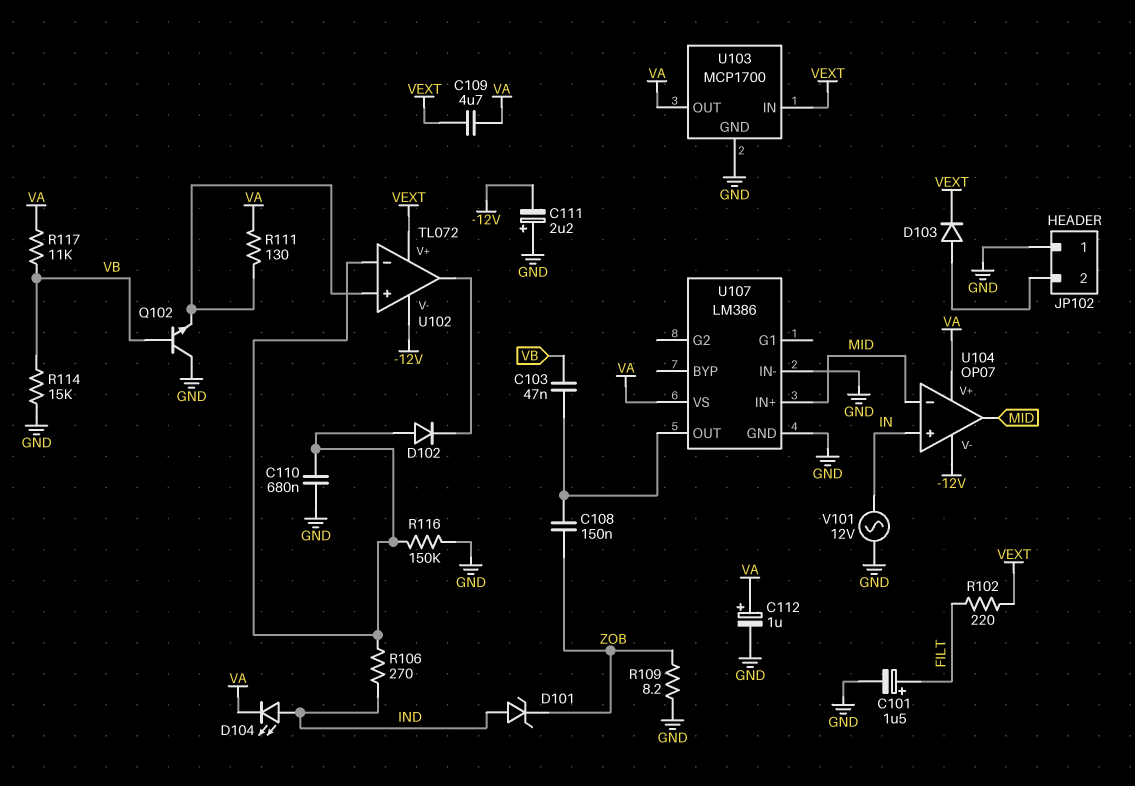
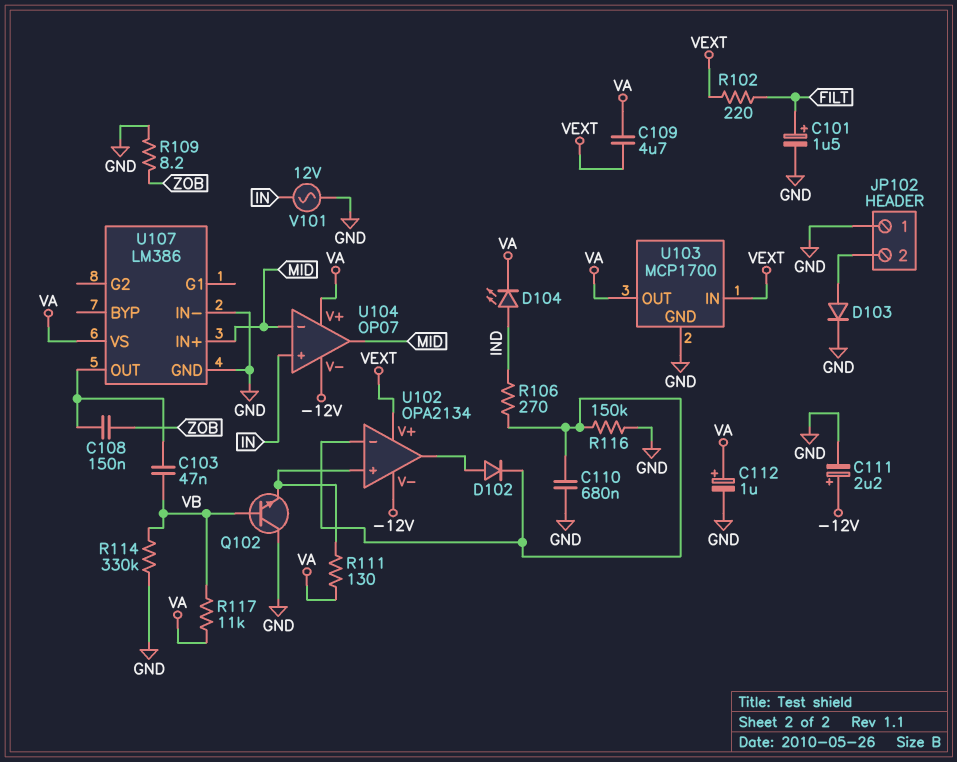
C111: 2.2uF (plus GND, minus -12V) -> 2.2uF (plus -12V, minus GND)
D101: zener (A IND, K ZOB) -> none
D102: diode (A U102/in-, K U102/out) -> diode (A U102/out, K U102/in-)
D103: diode (A JP102/2, K VEXT) -> diode (A JP102/2, K GND)
R114: 15k (GND, VB) -> 330k (GND, VB)
U102: TL072 -> OPA2134

